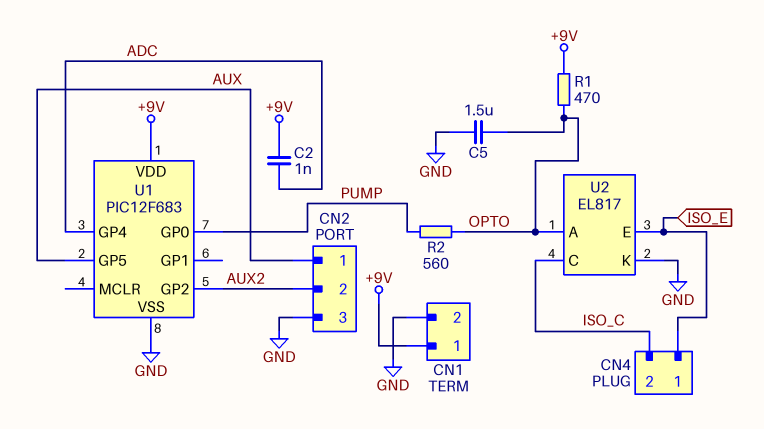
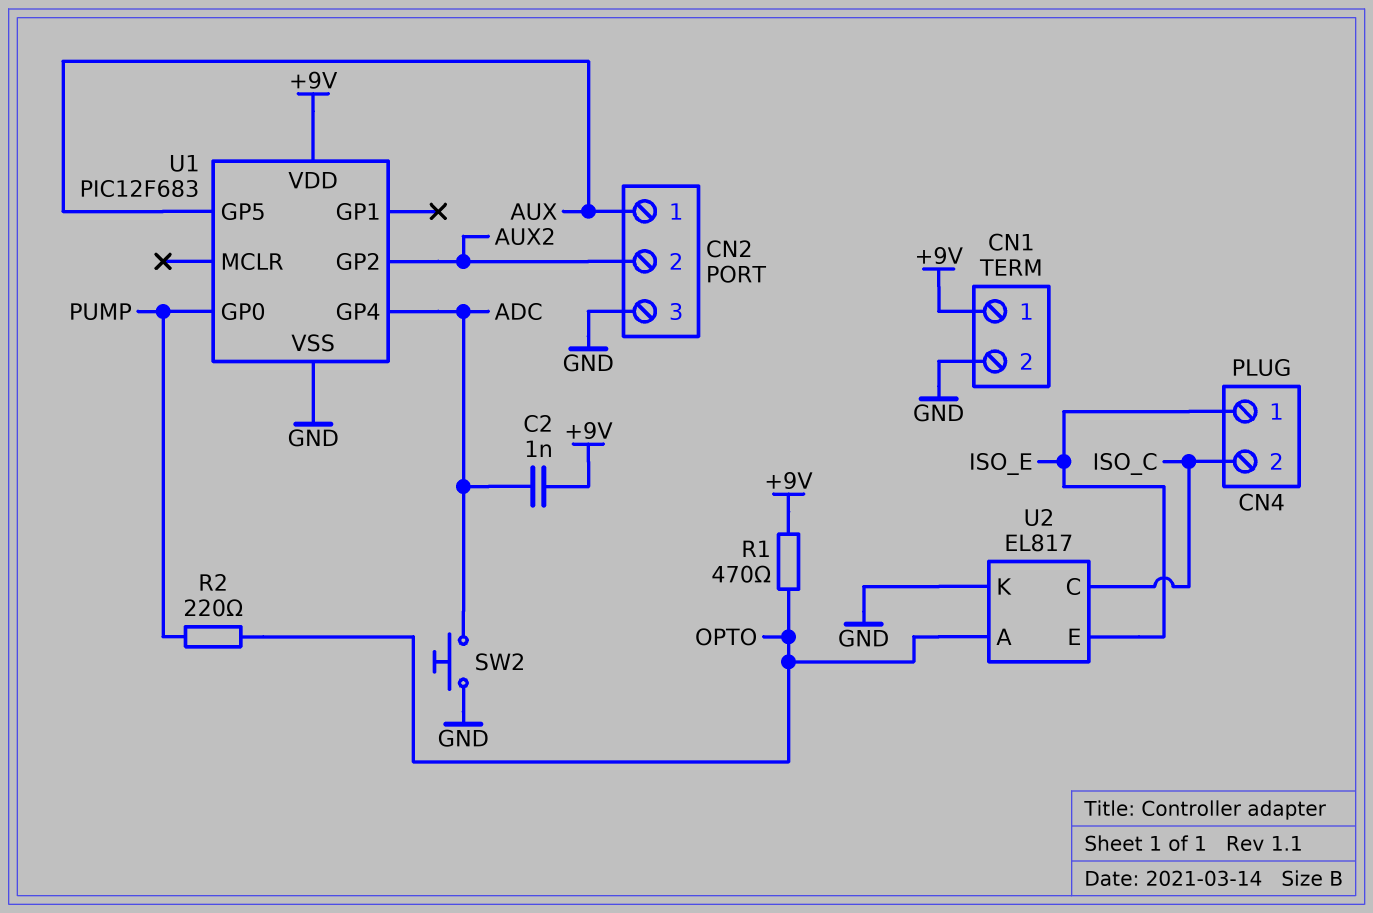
C5: 1.5uF (GND, OPTO) -> none
R2: 560 (OPTO, PUMP) -> 220 (OPTO, PUMP)
SW2: none -> button (ADC, GND)

